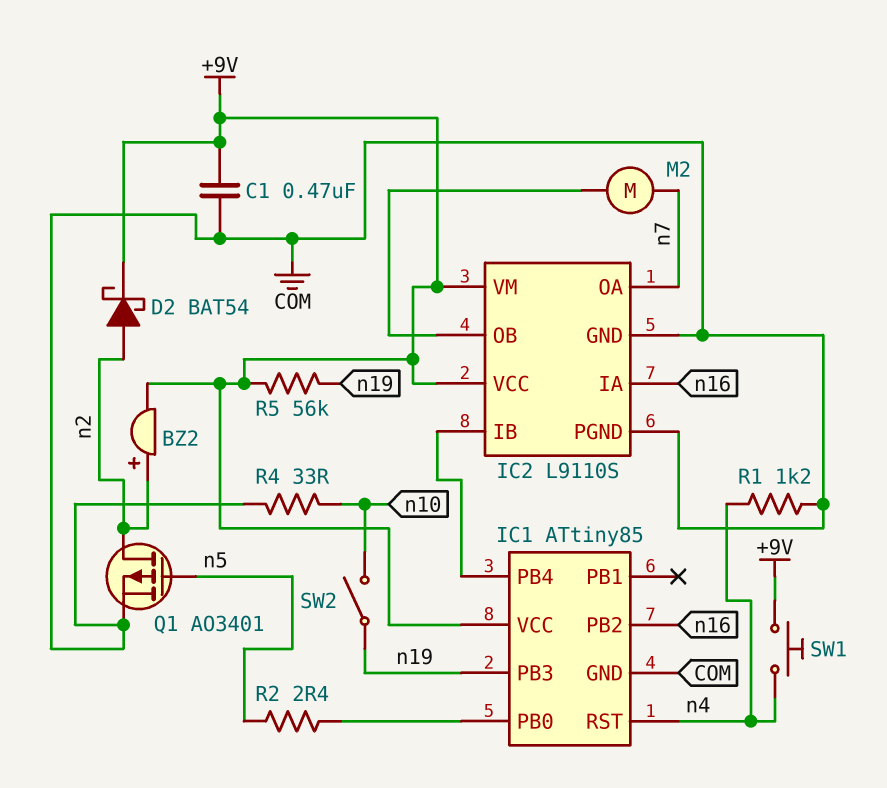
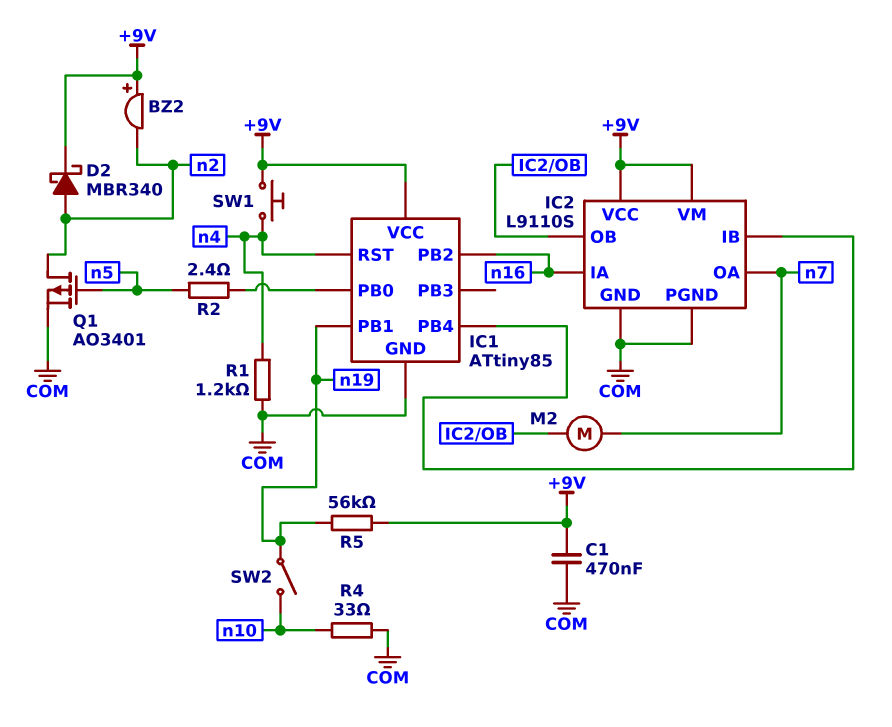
BZ2: buzzer (plus n2, minus +9V) -> buzzer (plus +9V, minus n2)
D2: schottky BAT54 (A n2, K +9V) -> schottky MBR340 (A n2, K +9V)
IC1 pin PB1: none -> n19
IC1 pin PB3: n19 -> none

